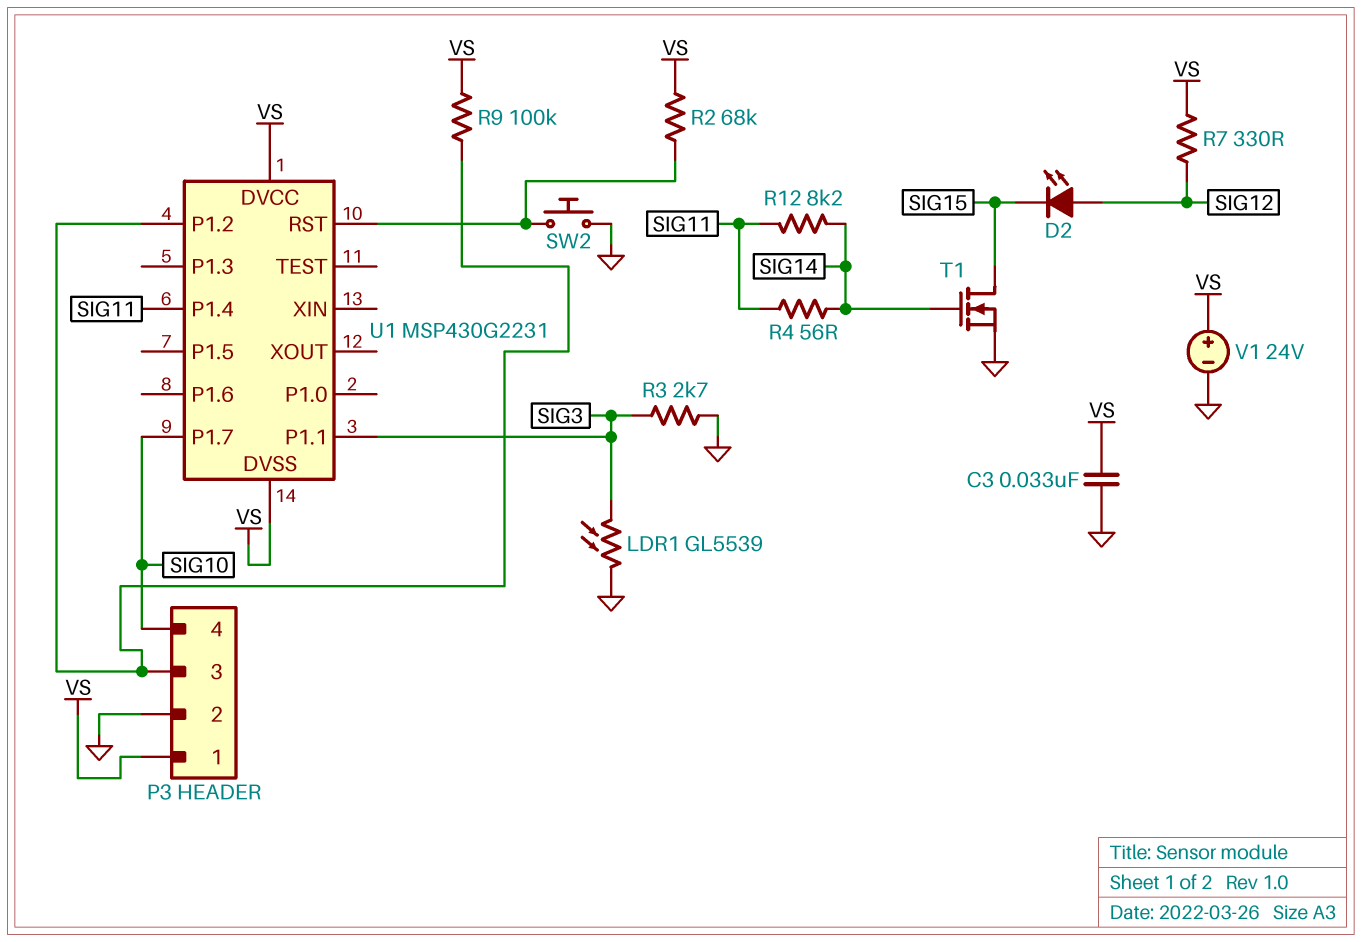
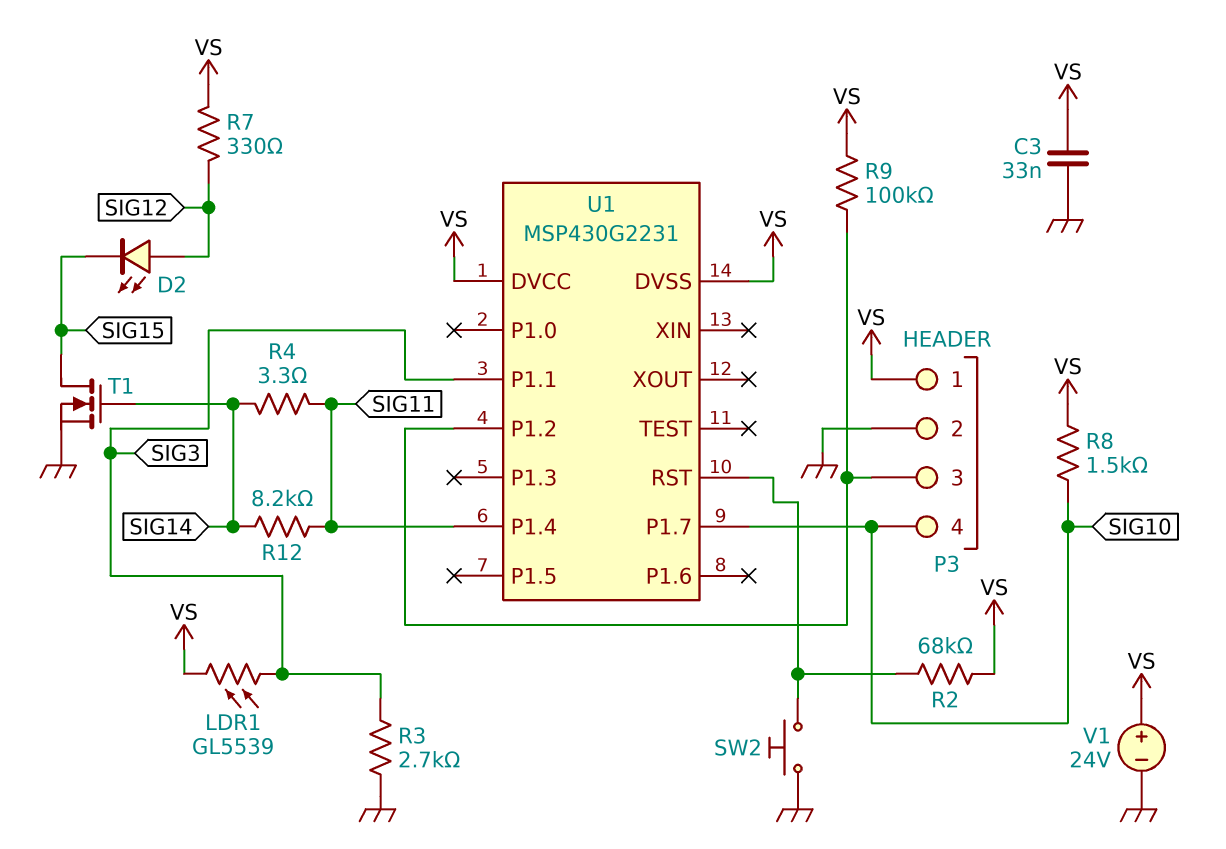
LDR1: GL5539 (GND, SIG3) -> GL5539 (SIG3, VS)
R4: 56 (SIG11, SIG14) -> 3.3 (SIG11, SIG14)
R8: none -> 1.5k (SIG10, VS)

